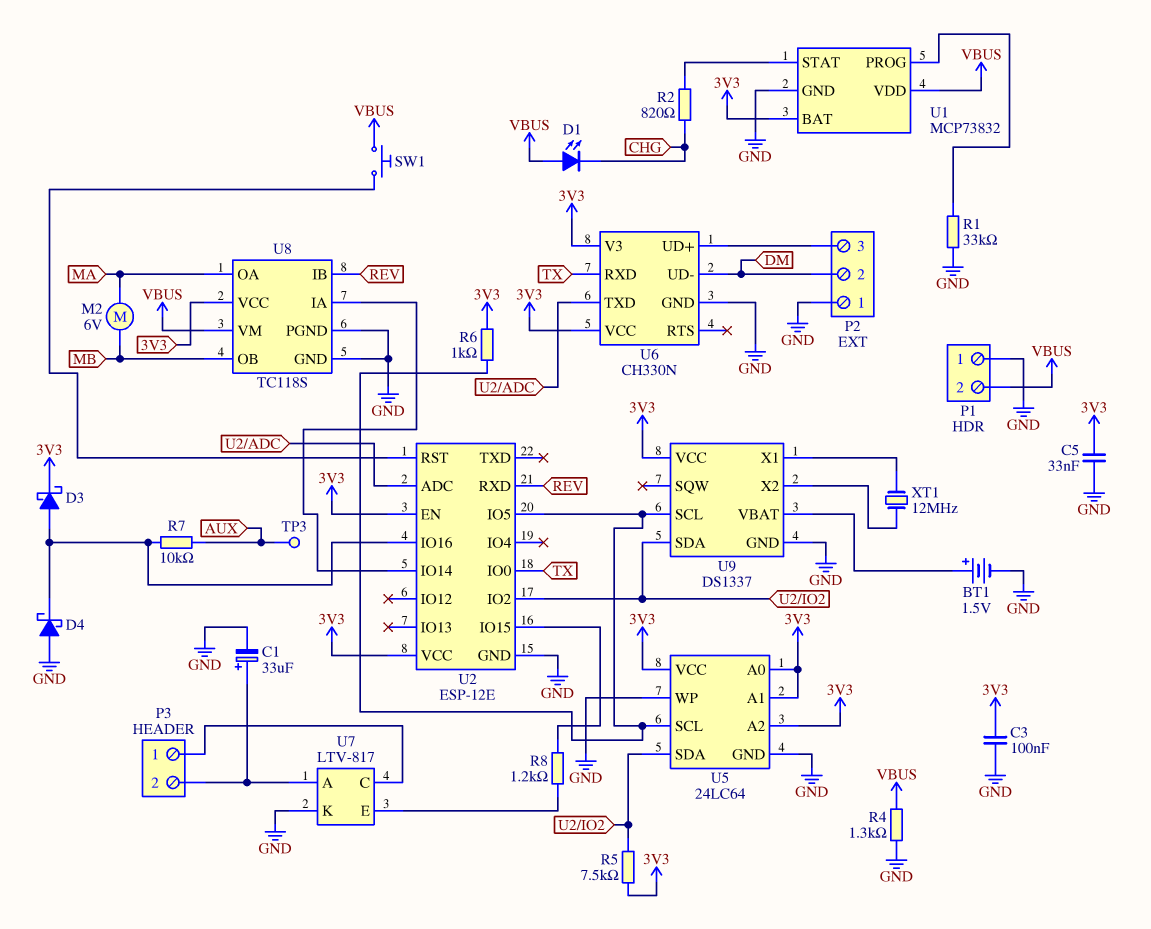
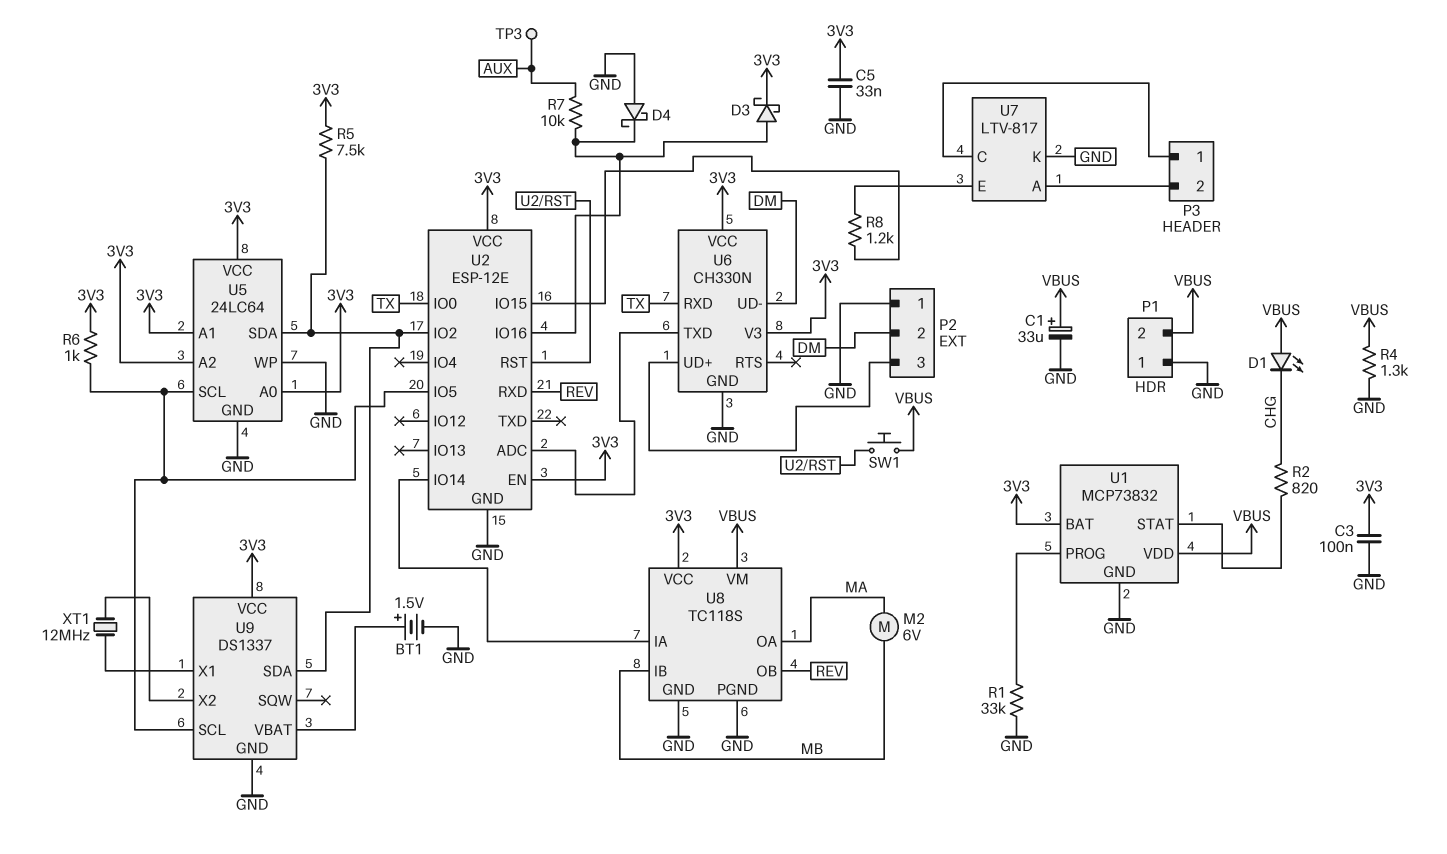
C1: 33uF (plus P3/2, minus GND) -> 33uF (plus VBUS, minus GND)
U8 pin IB: REV -> MB
U8 pin OB: MB -> REV

